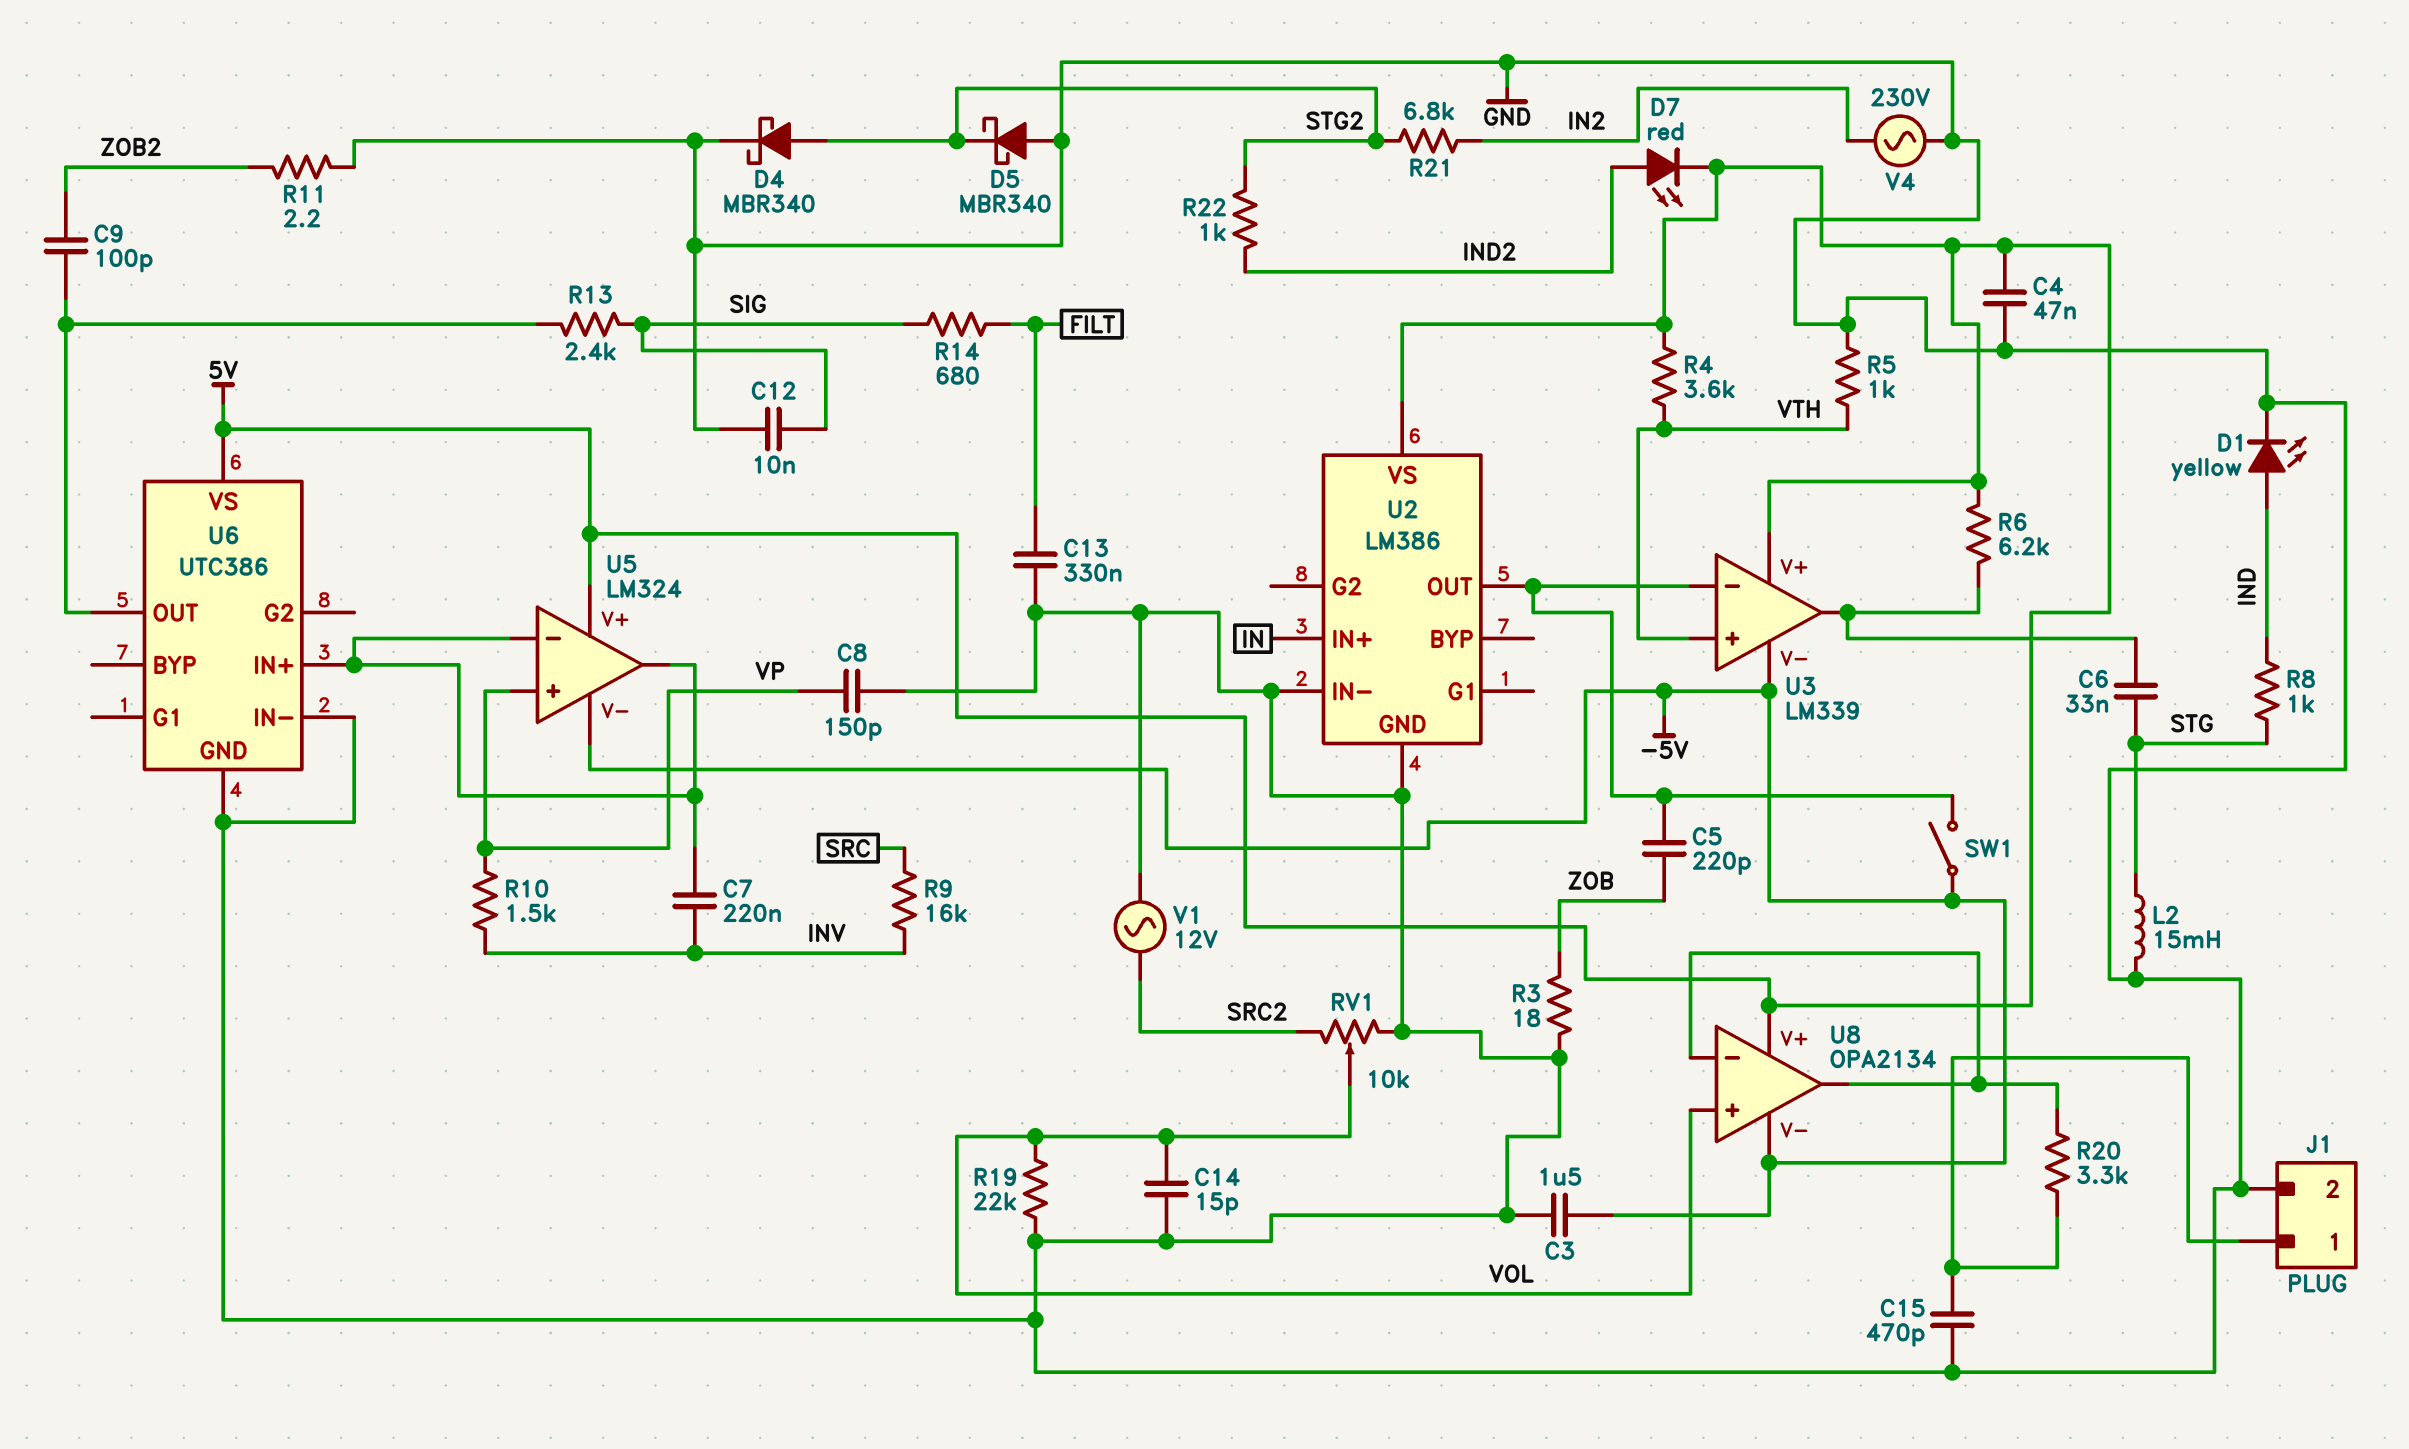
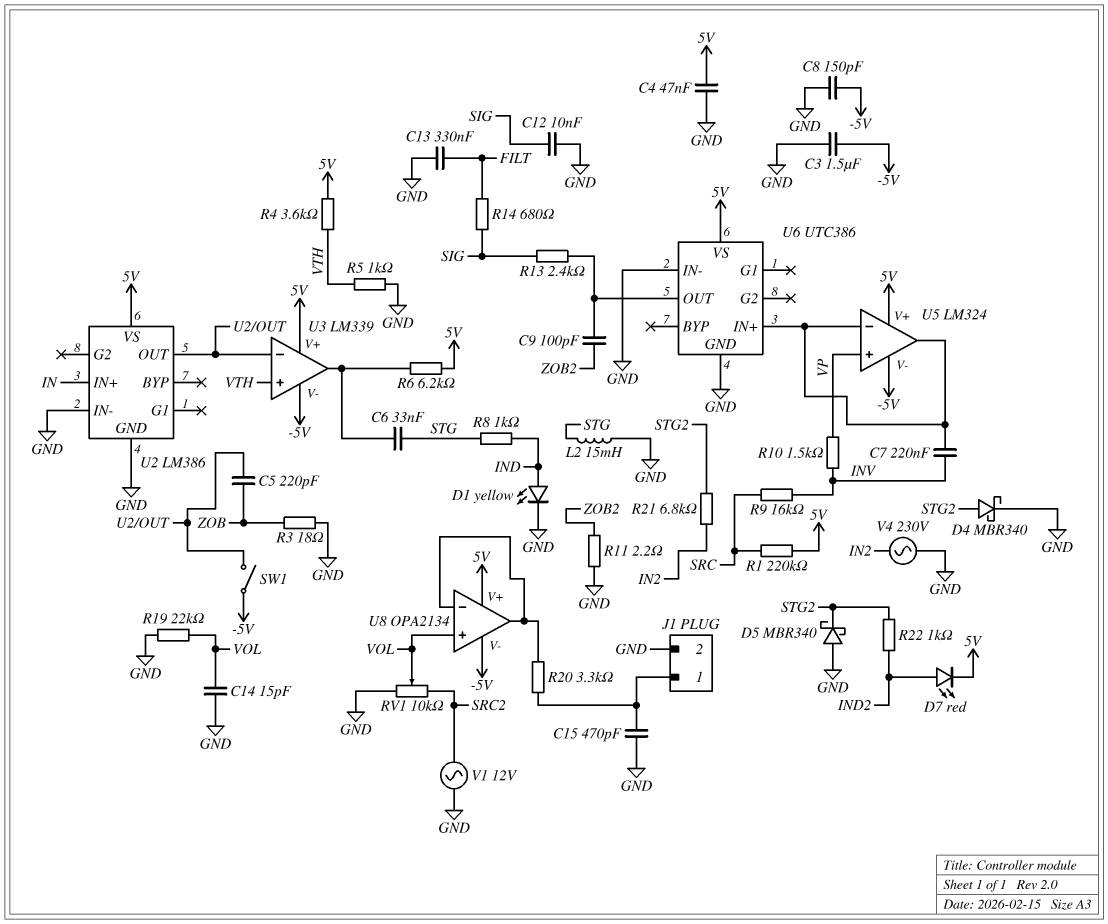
C8: 150pF (GND, VP) -> 150pF (-5V, GND)
R1: none -> 220k (5V, SRC)

